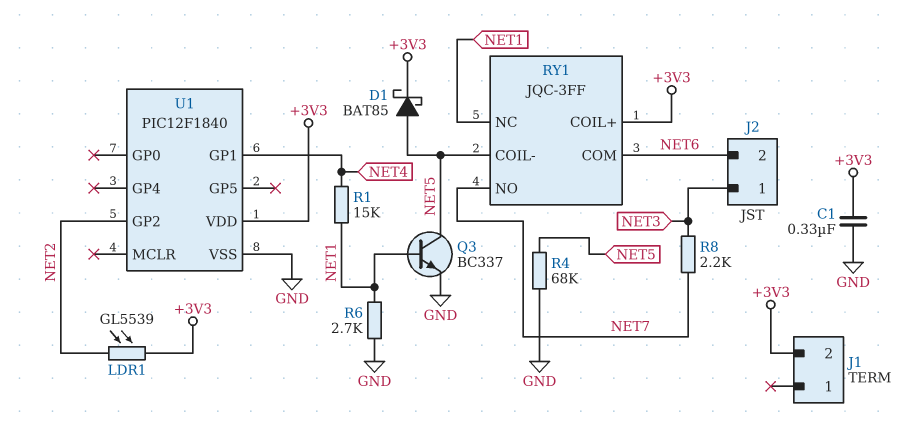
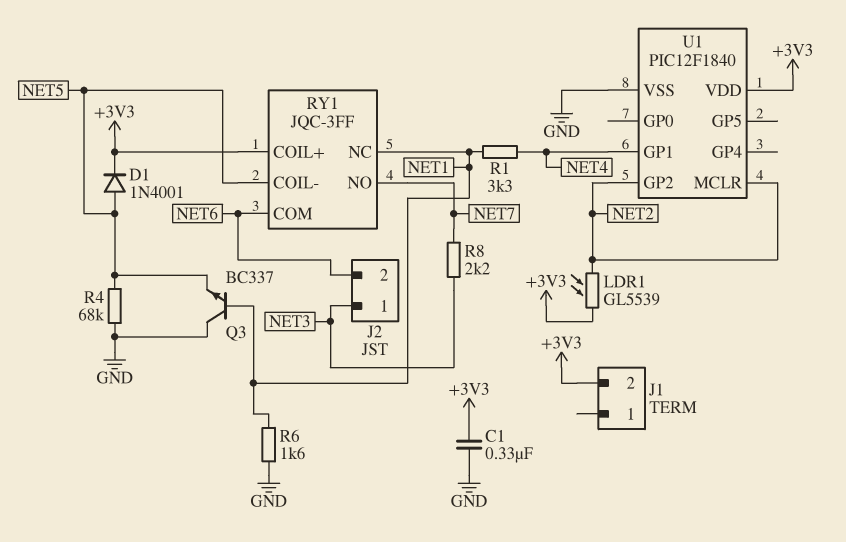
D1: schottky BAT85 (A NET5, K +3V3) -> diode 1N4001 (A NET5, K +3V3)
Q3: NPN BC337 (B NET1, C NET5, E GND) -> NPN BC337 (B NET1, C GND, E NET5)
R1: 15k (NET1, NET4) -> 3.3k (NET1, NET4)
R6: 2.7k (GND, NET1) -> 1.6k (GND, NET1)
U1 pin MCLR: none -> NET2

